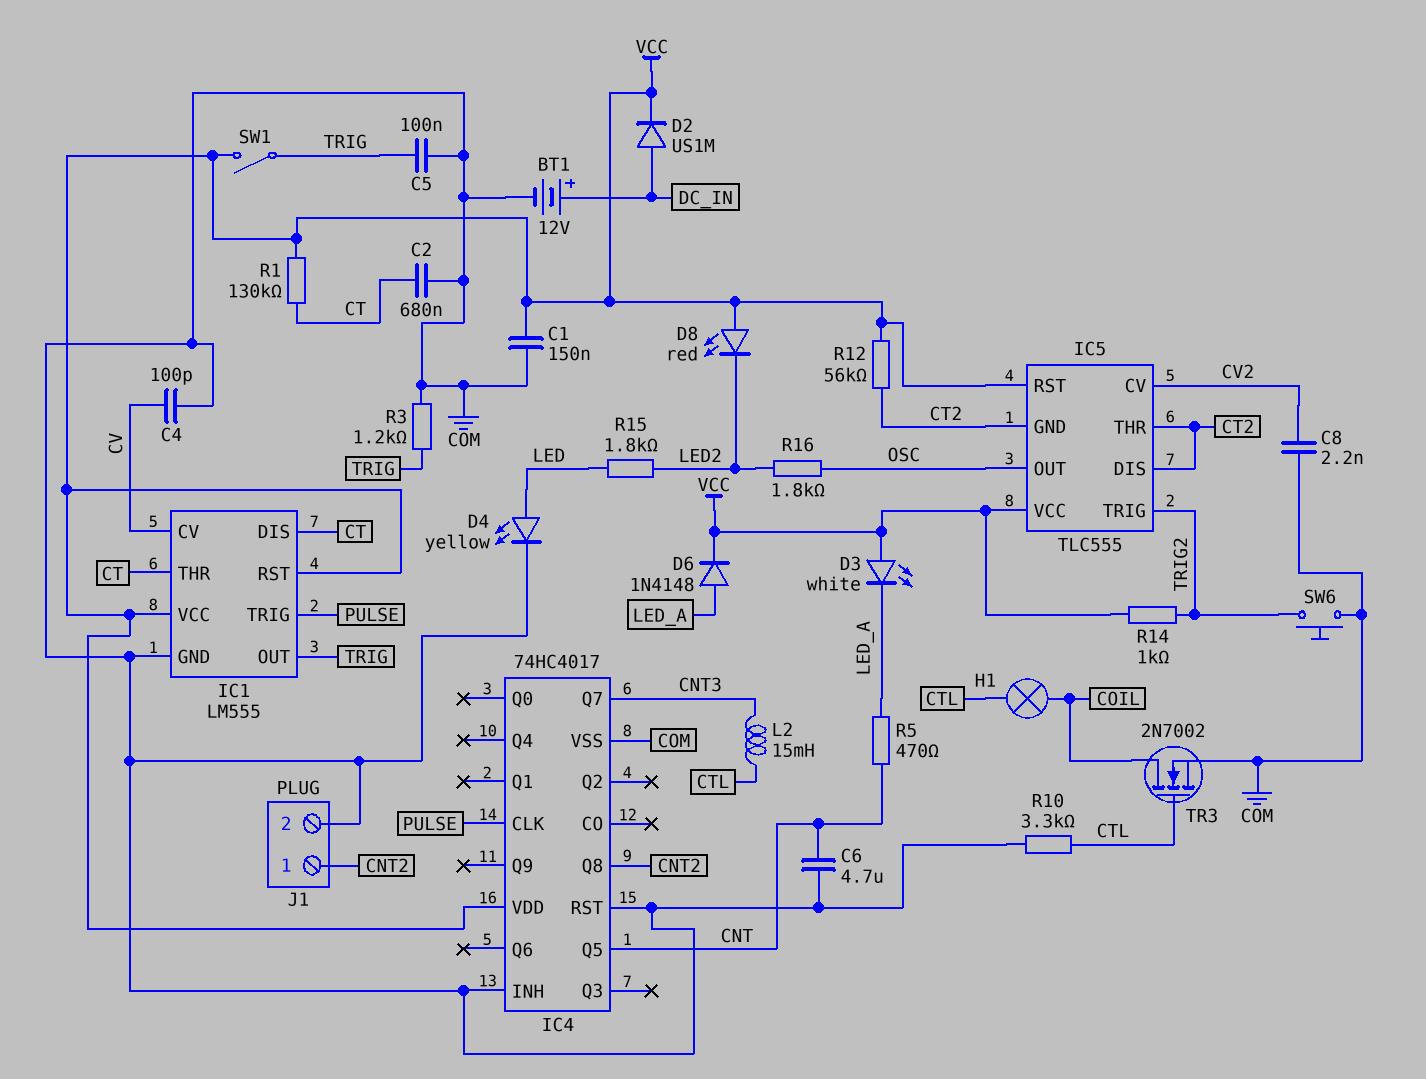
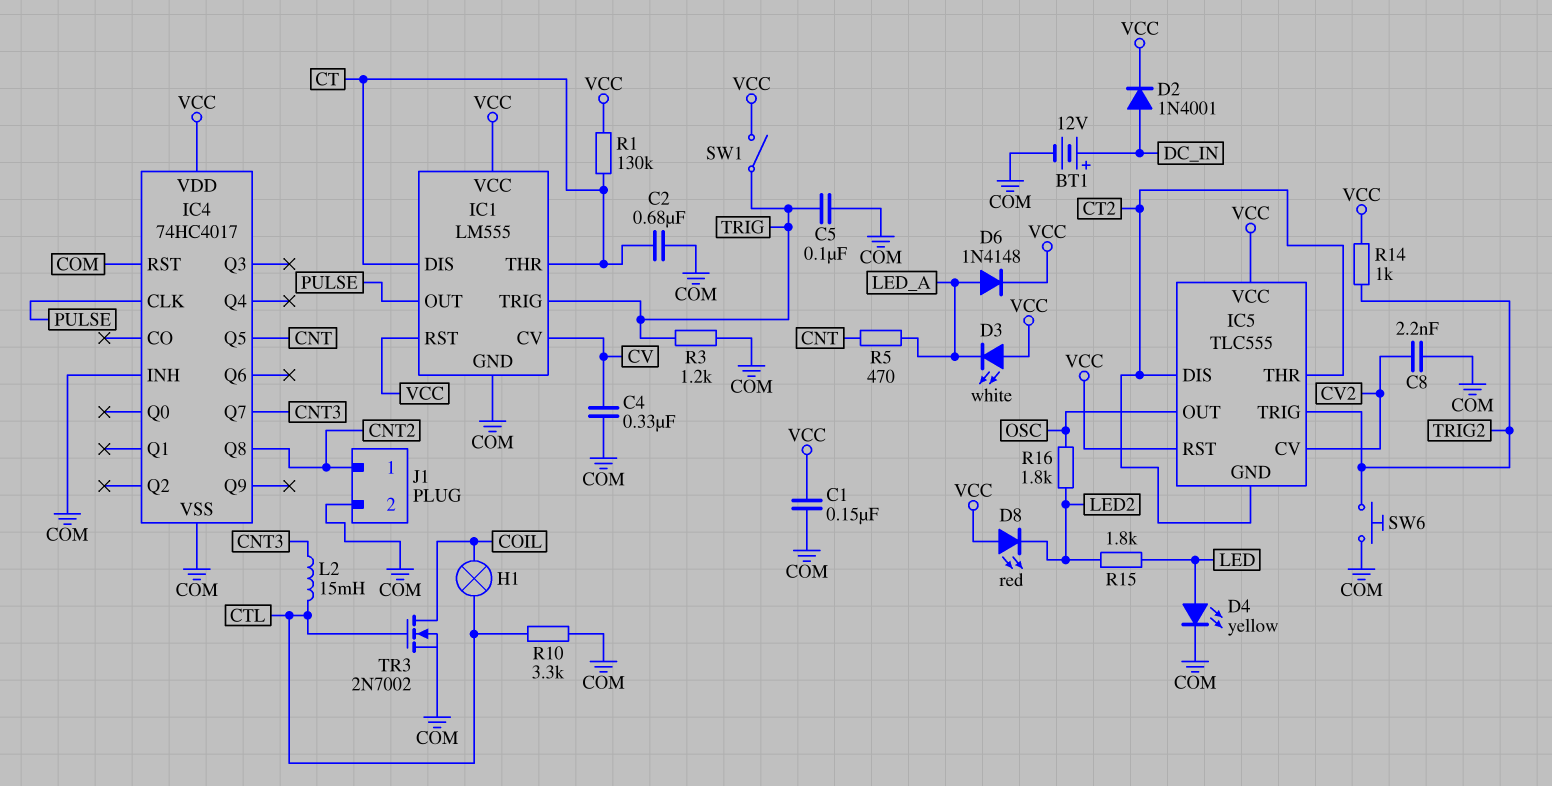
C4: 100pF (COM, CV) -> 330nF (COM, CV)
C6: 4.7uF (CNT, COM) -> none
D2: diode US1M (A DC_IN, K VCC) -> diode 1N4001 (A DC_IN, K VCC)
IC1 pin OUT: TRIG -> PULSE
IC1 pin TRIG: PULSE -> TRIG
R12: 56k (CT2, VCC) -> none

